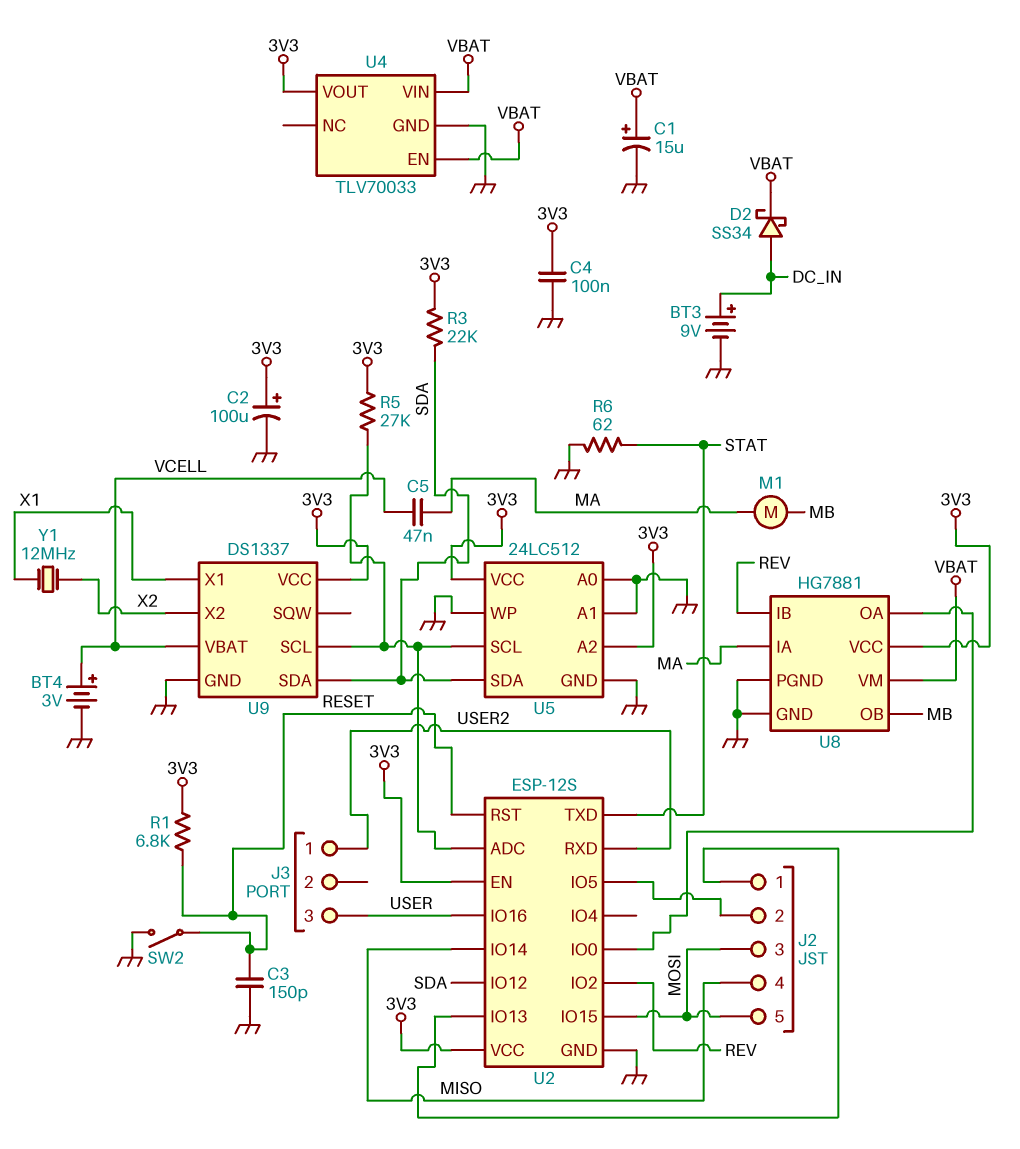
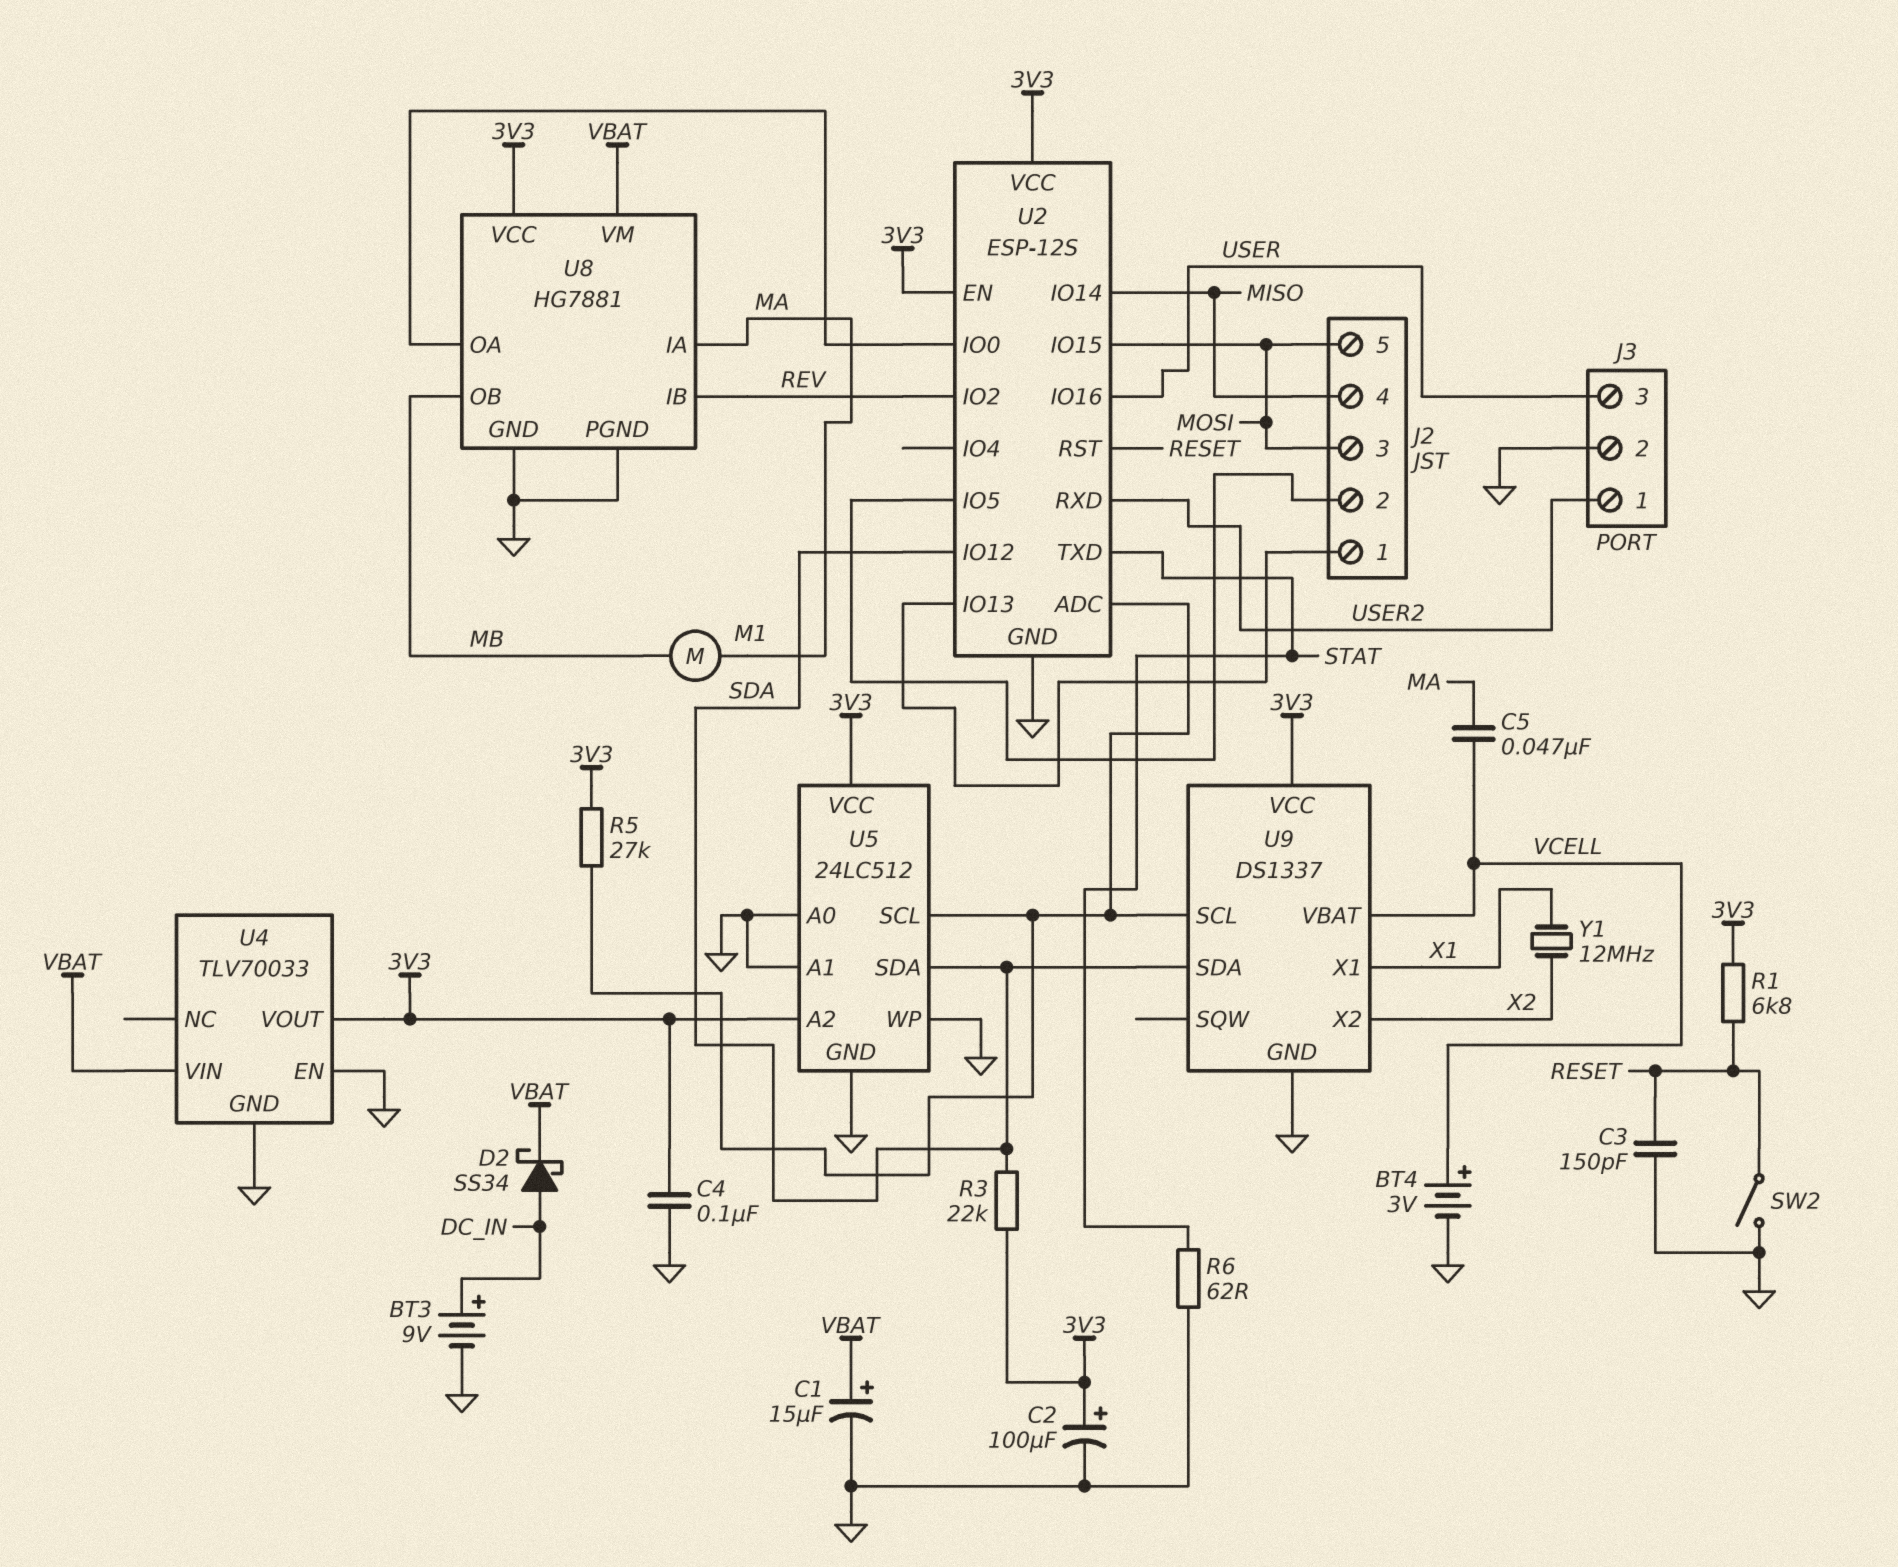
J3 pin 2: none -> GND
U4 pin EN: VBAT -> GND

